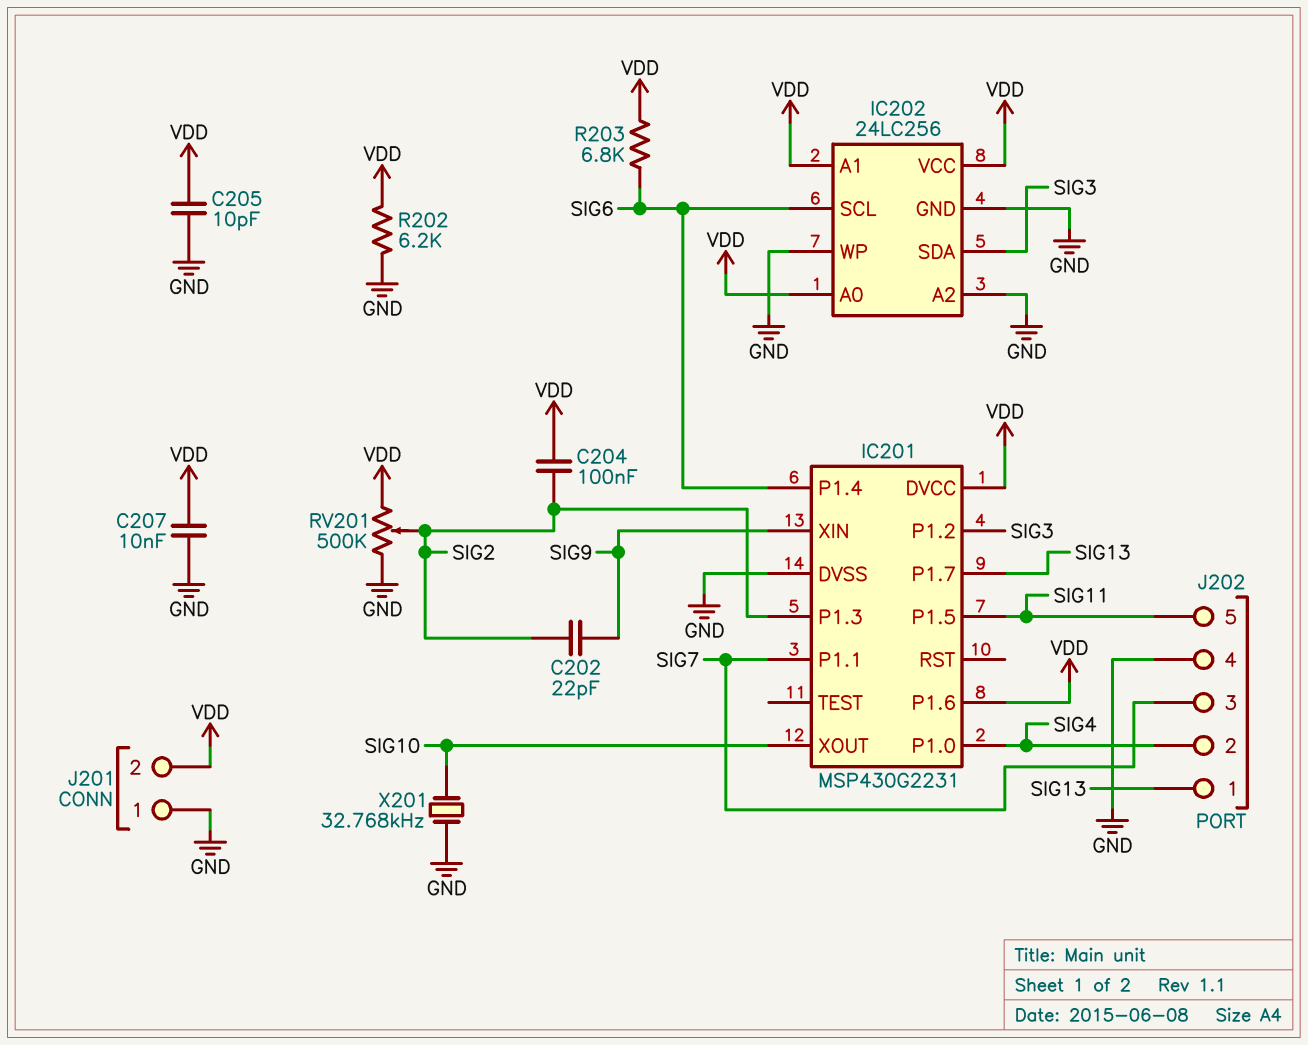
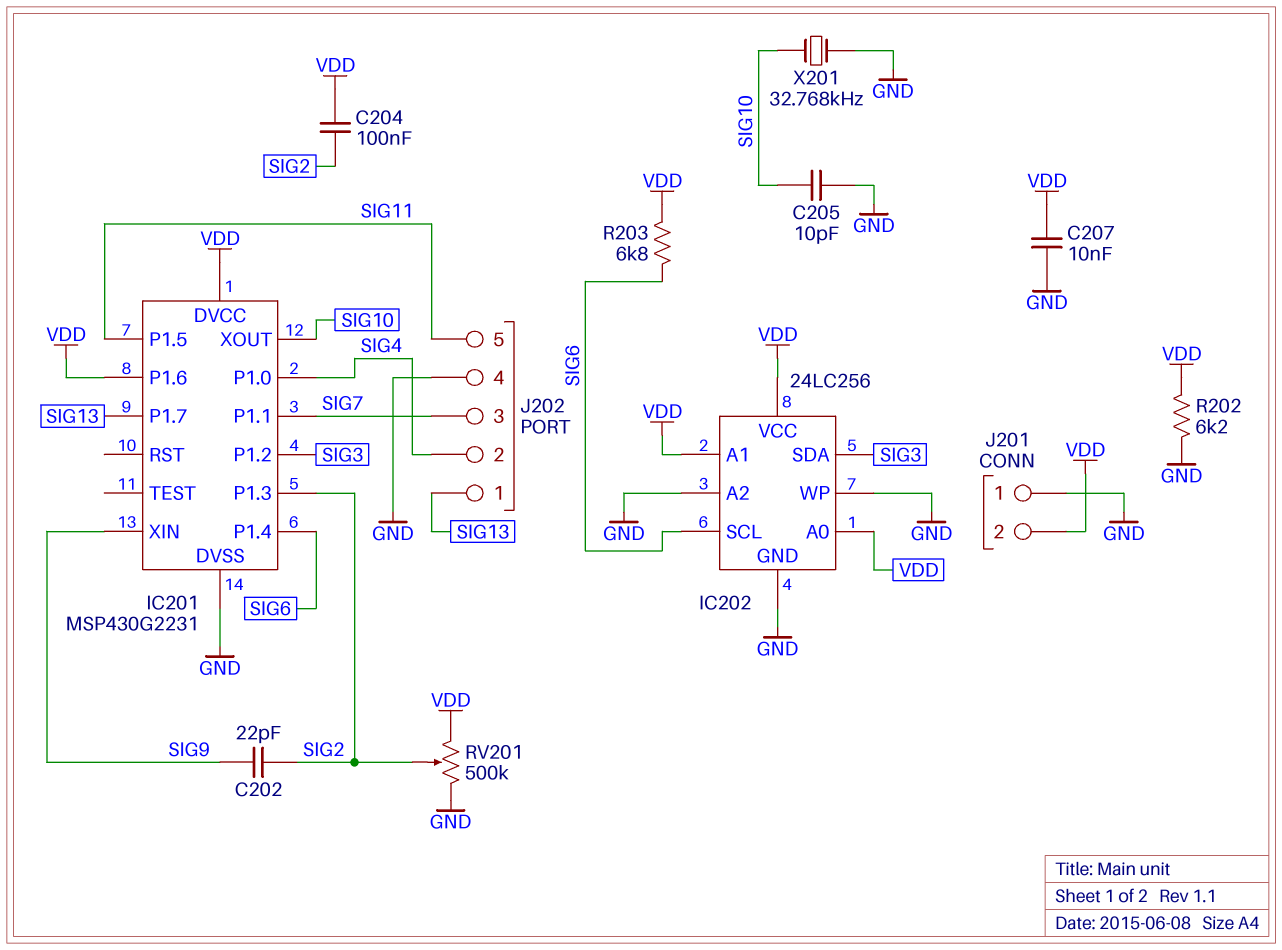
C205: 10pF (GND, VDD) -> 10pF (GND, SIG10)

